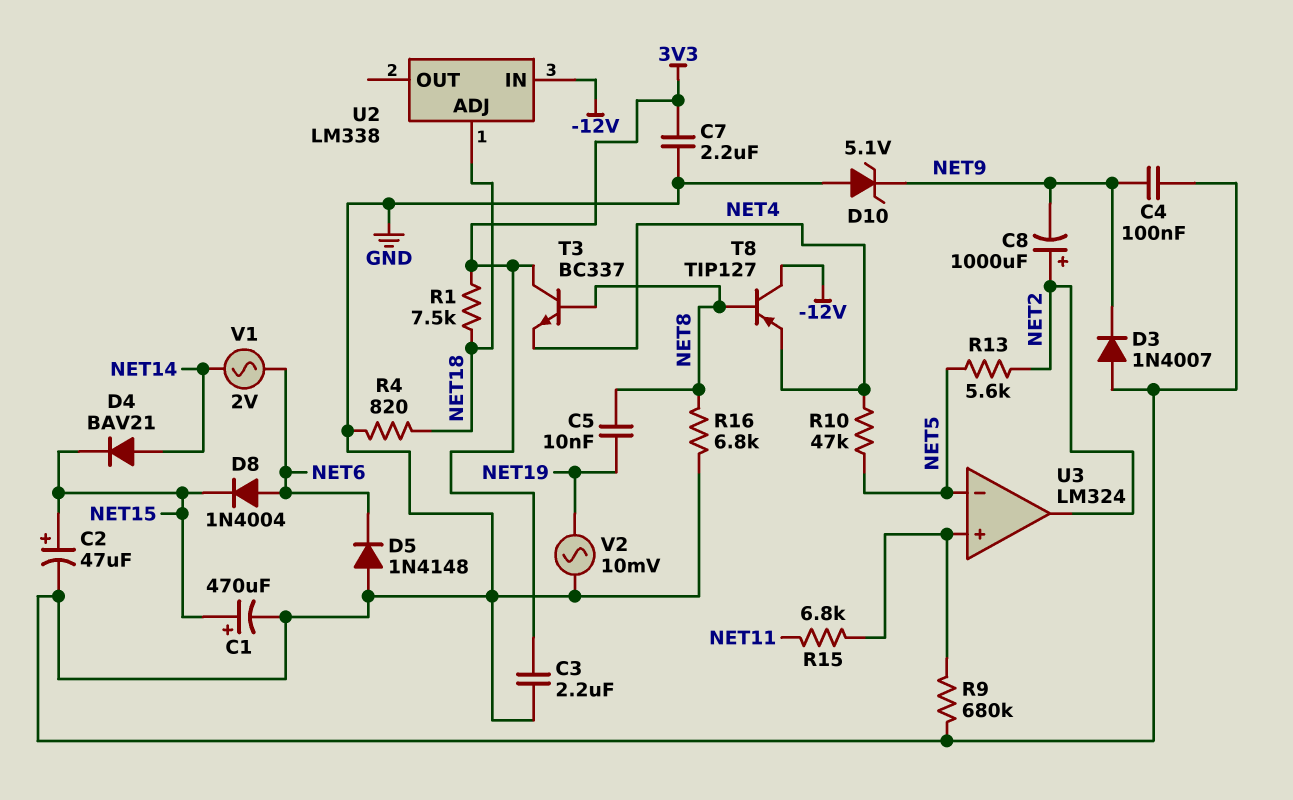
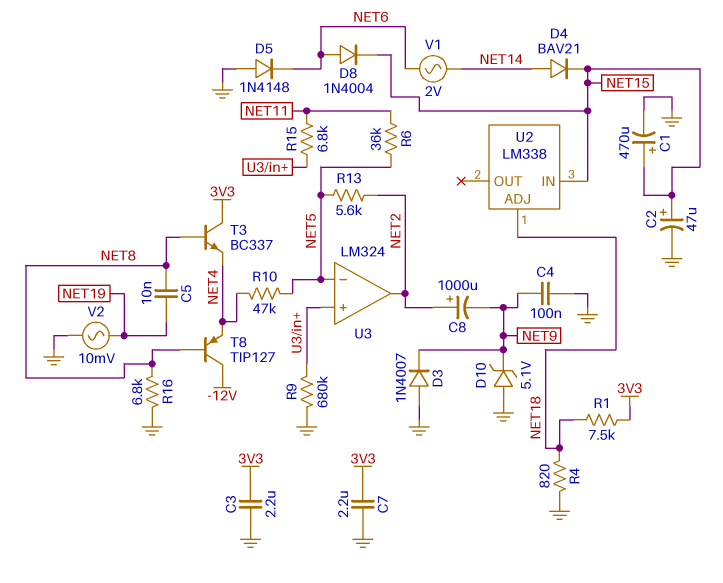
R6: none -> 36k (NET5, NET11)
U2 pin IN: -12V -> NET15

